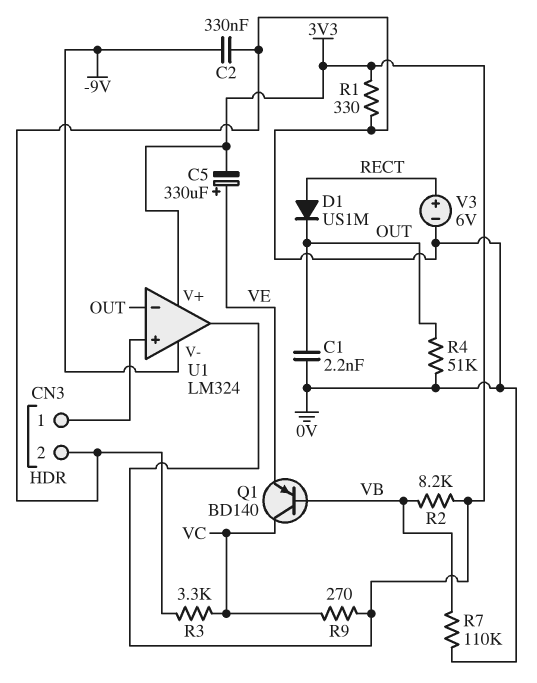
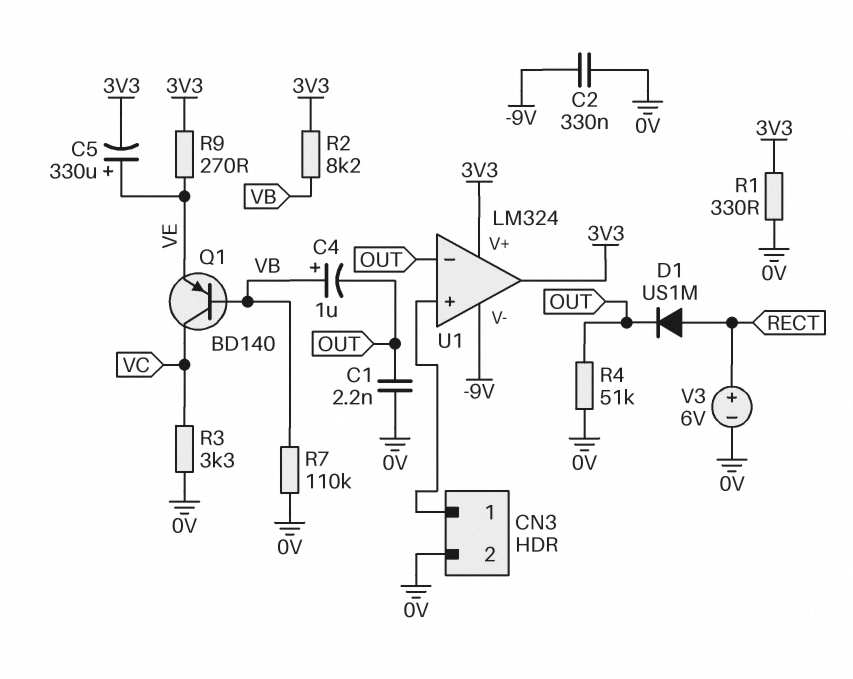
C4: none -> 1uF (plus VB, minus OUT)
R9: 270 (3V3, VC) -> 270 (3V3, VE)

